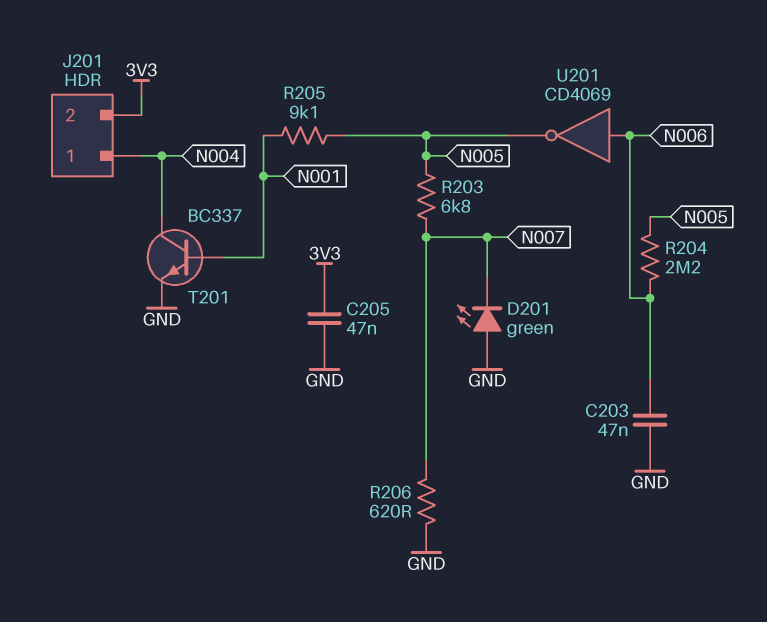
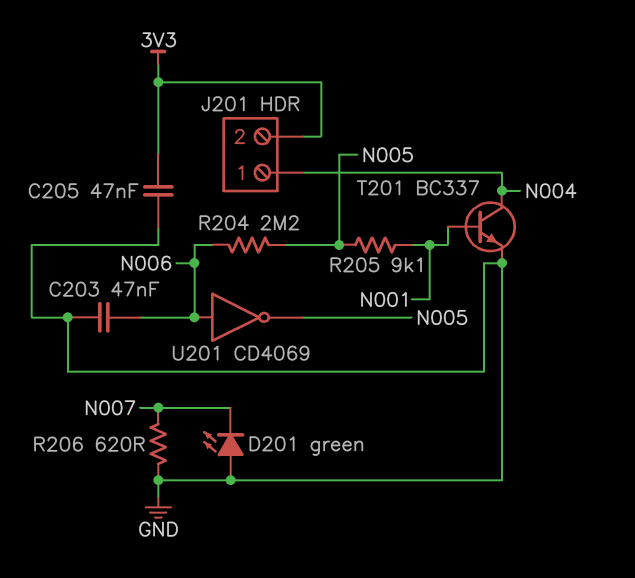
R203: 6.8k (N005, N007) -> none

